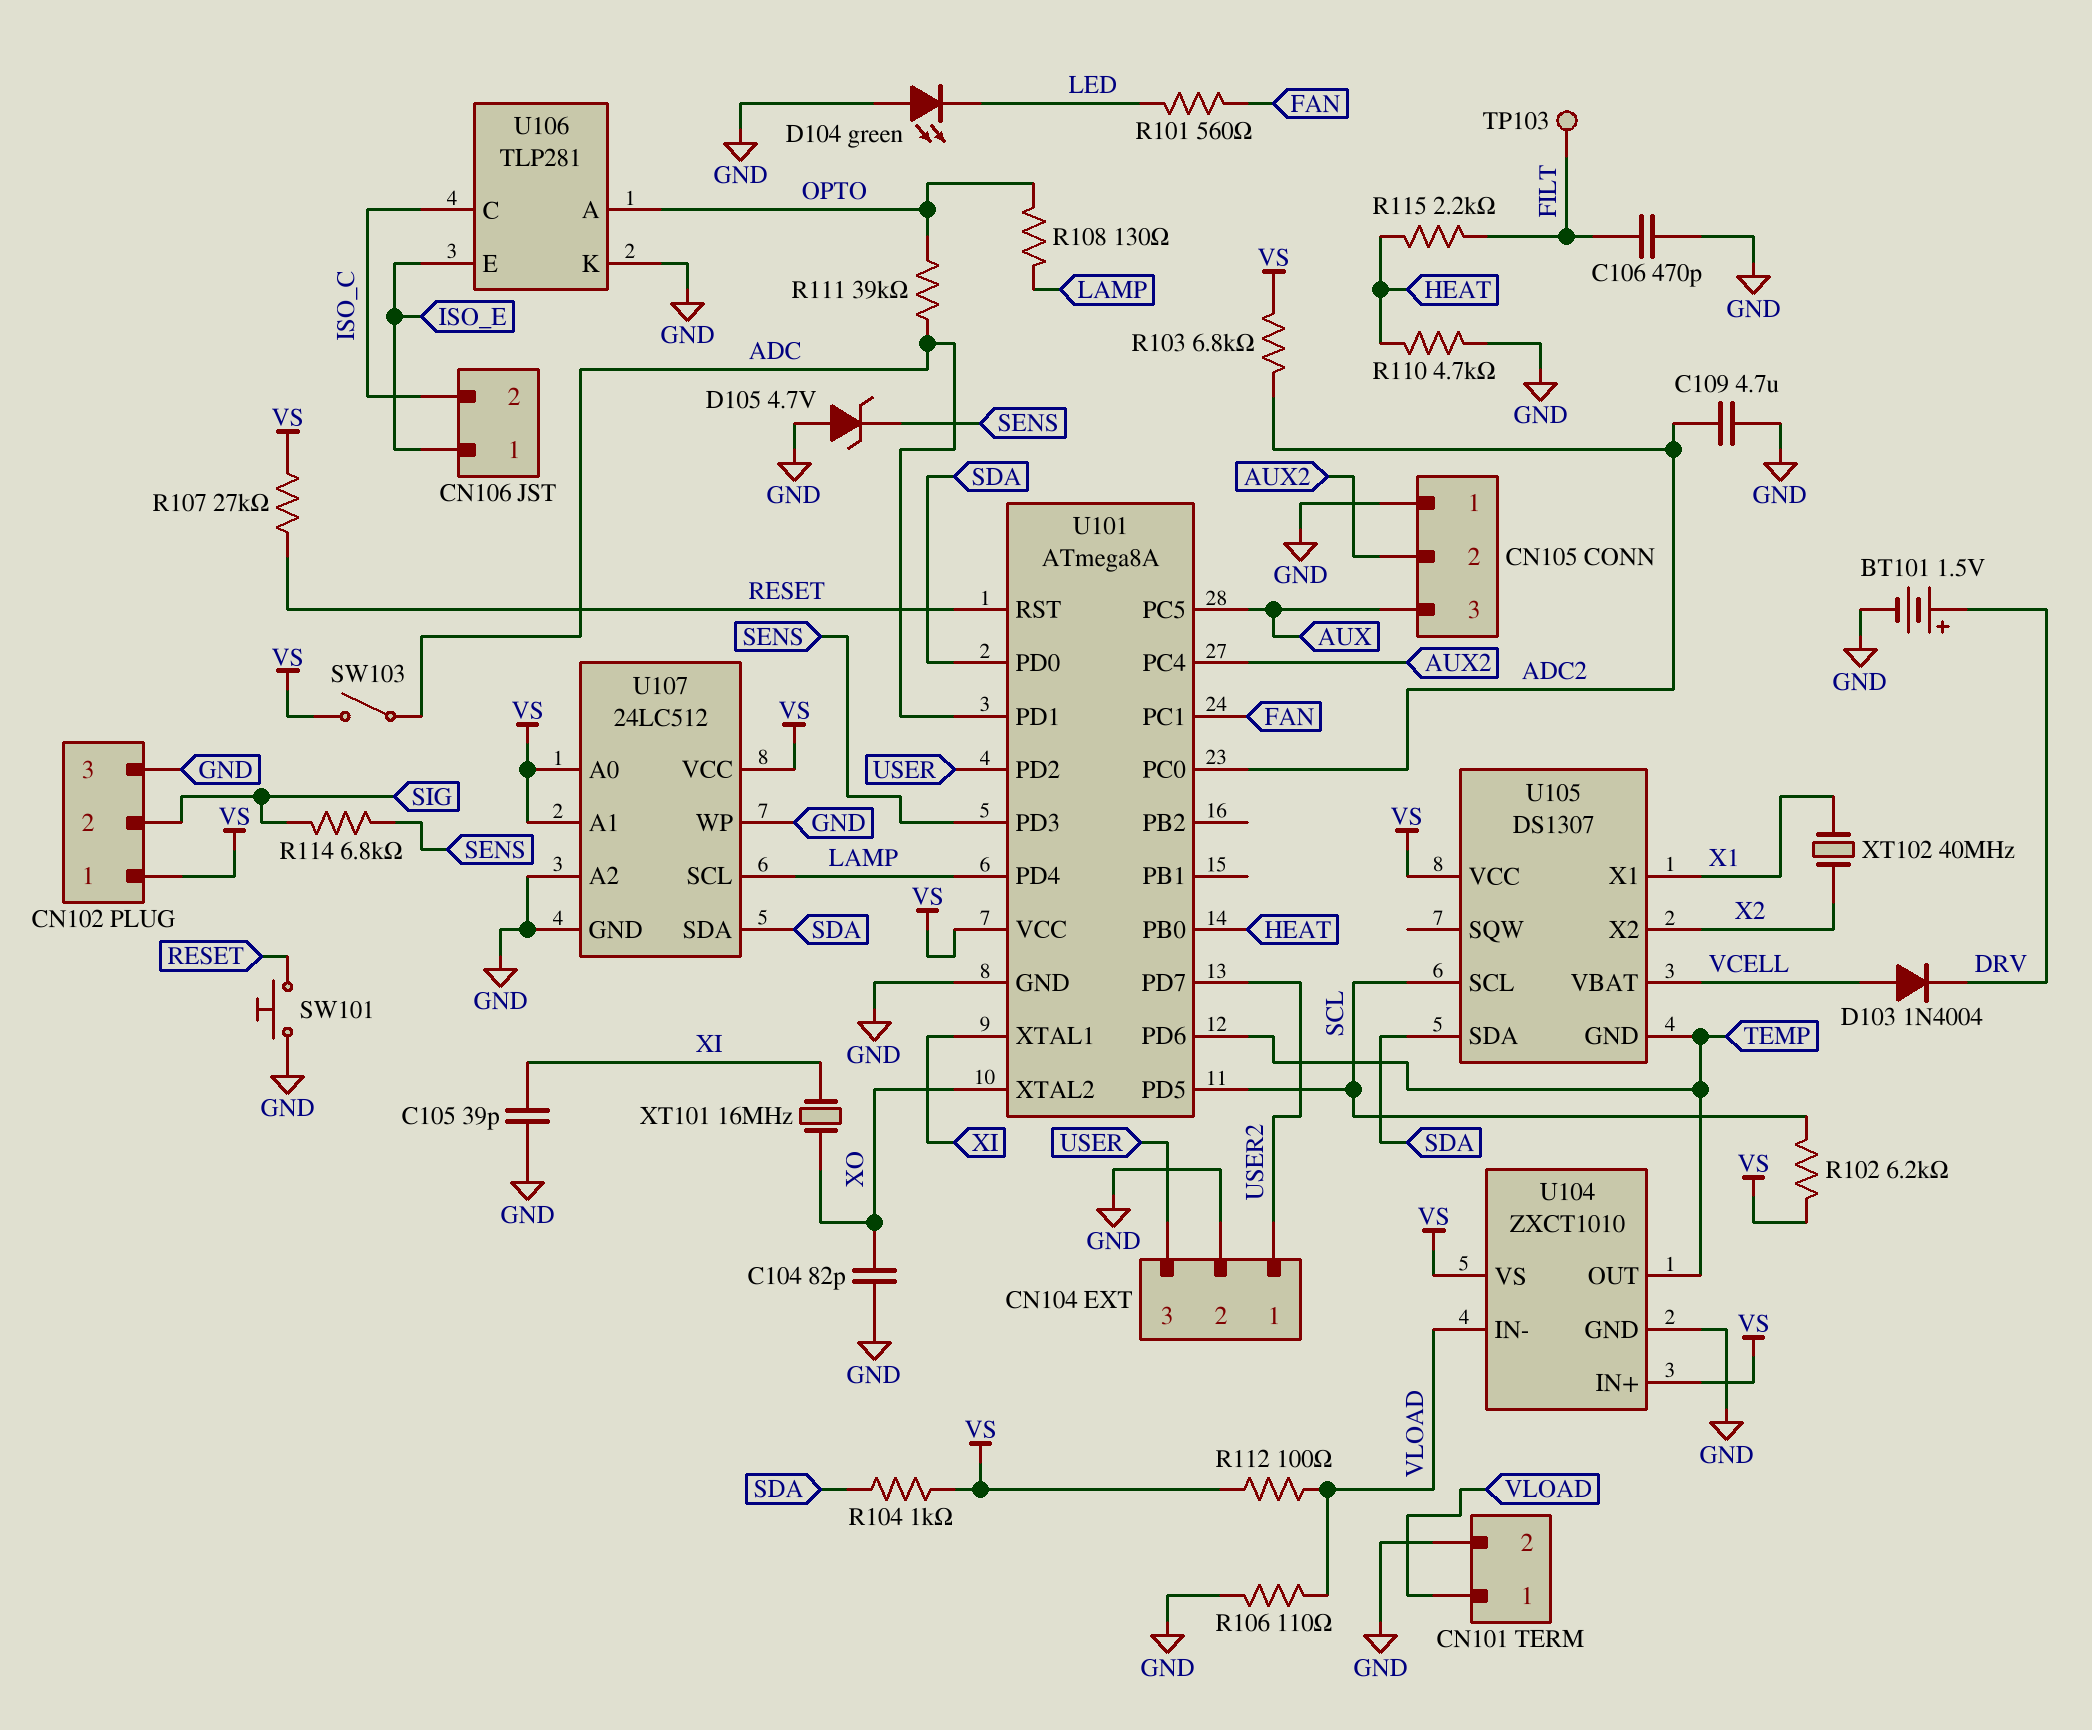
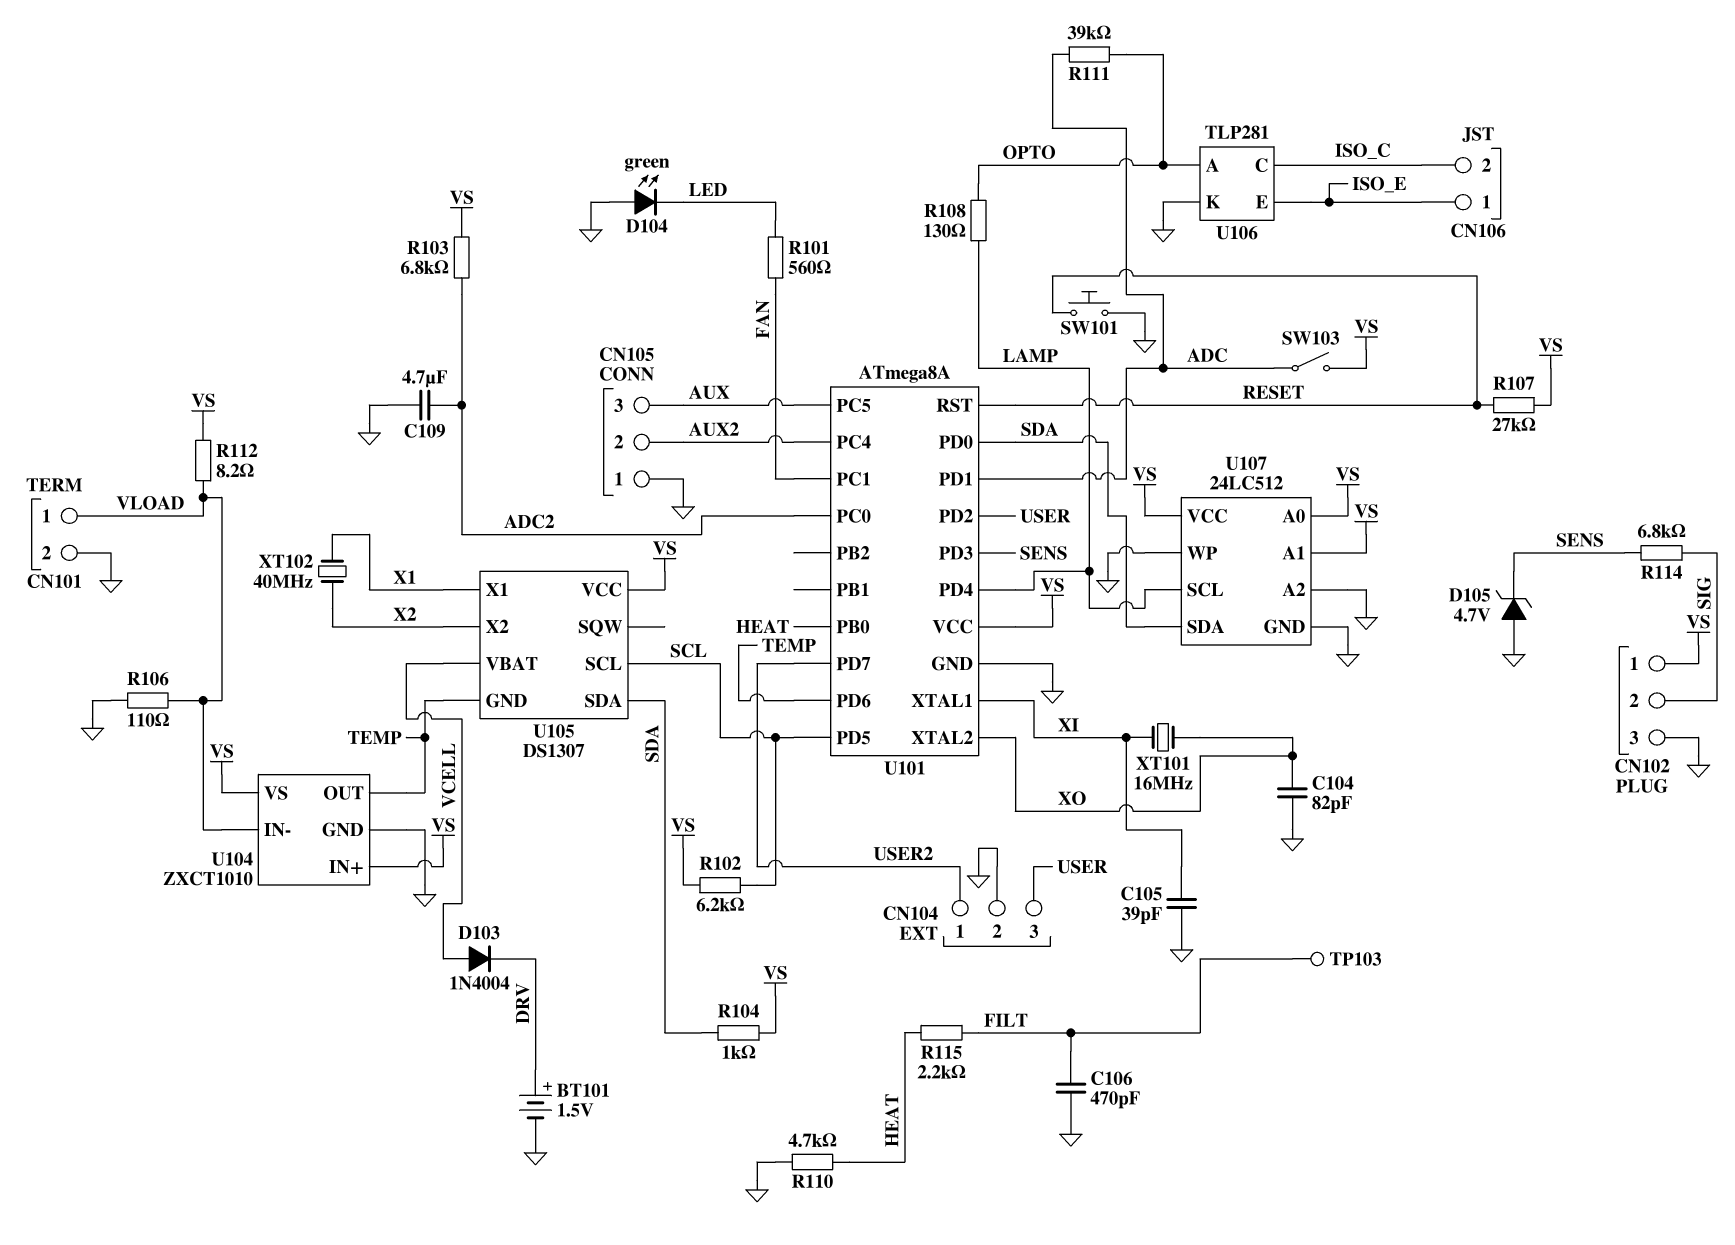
R112: 100 (VLOAD, VS) -> 8.2 (VLOAD, VS)

